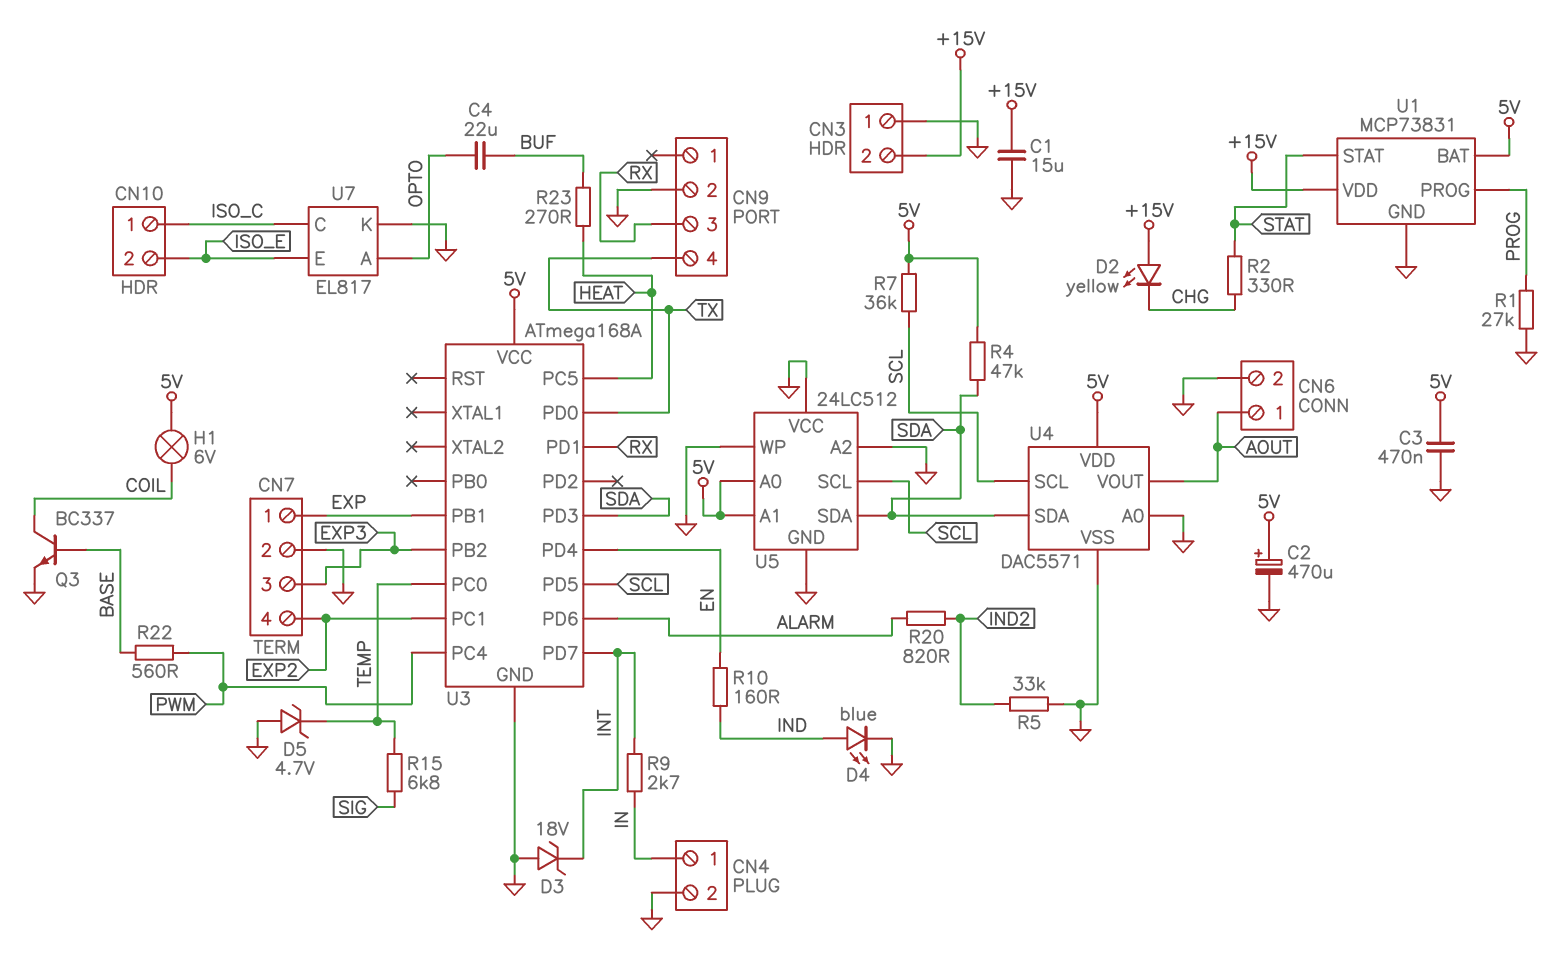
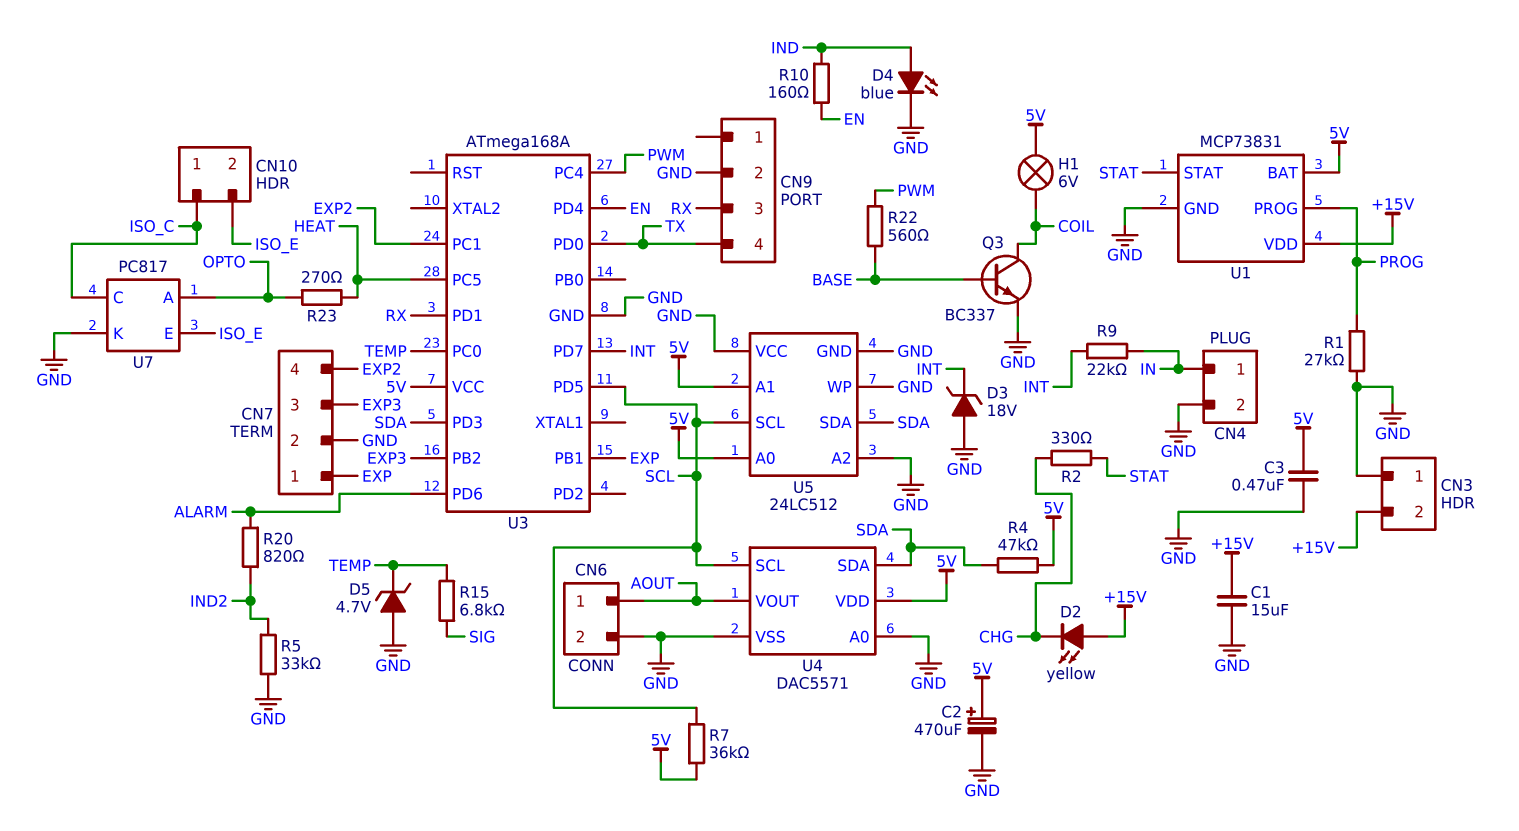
C4: 22uF (BUF, OPTO) -> none
R9: 2.7k (IN, INT) -> 22k (IN, INT)
R23: 270 (BUF, HEAT) -> 270 (HEAT, OPTO)
U7: EL817 -> PC817

